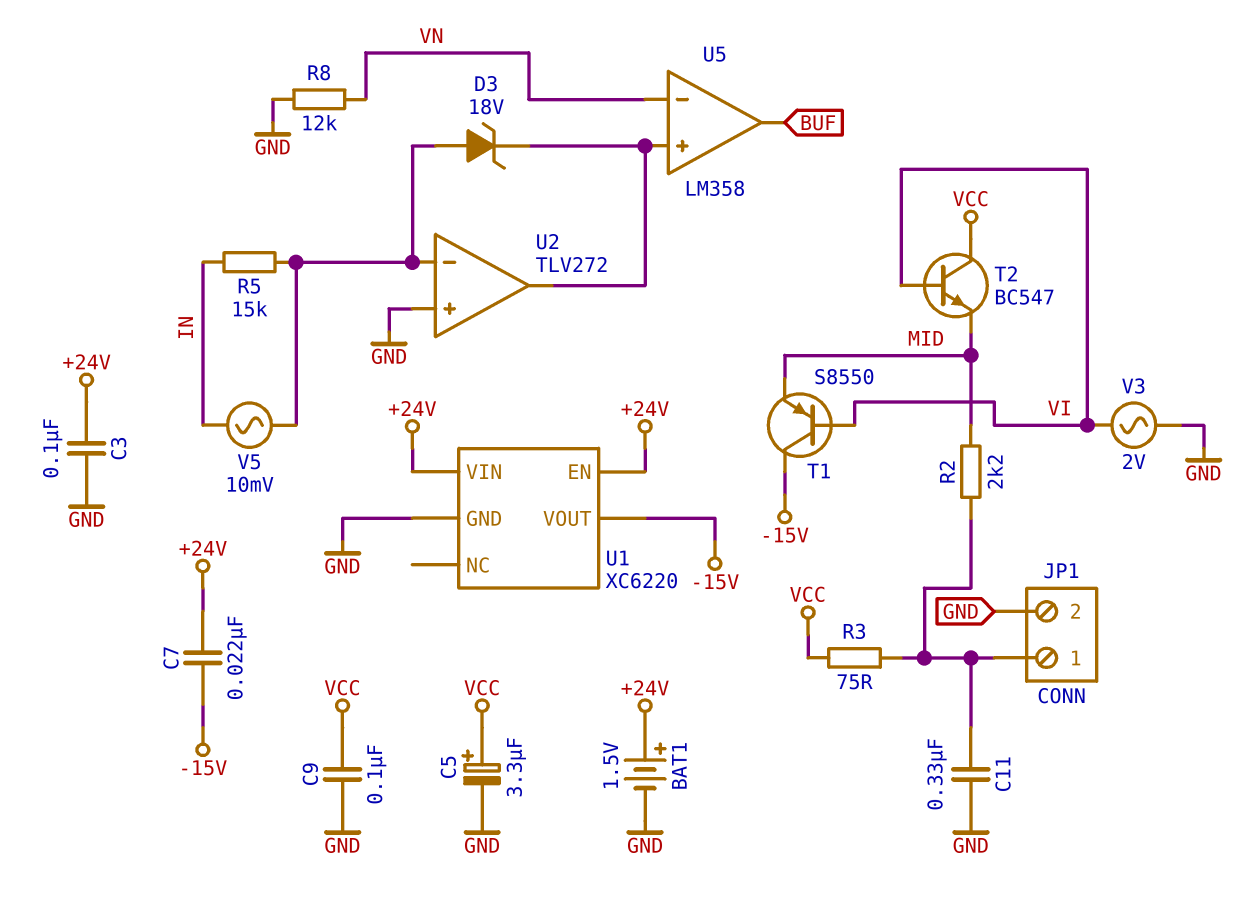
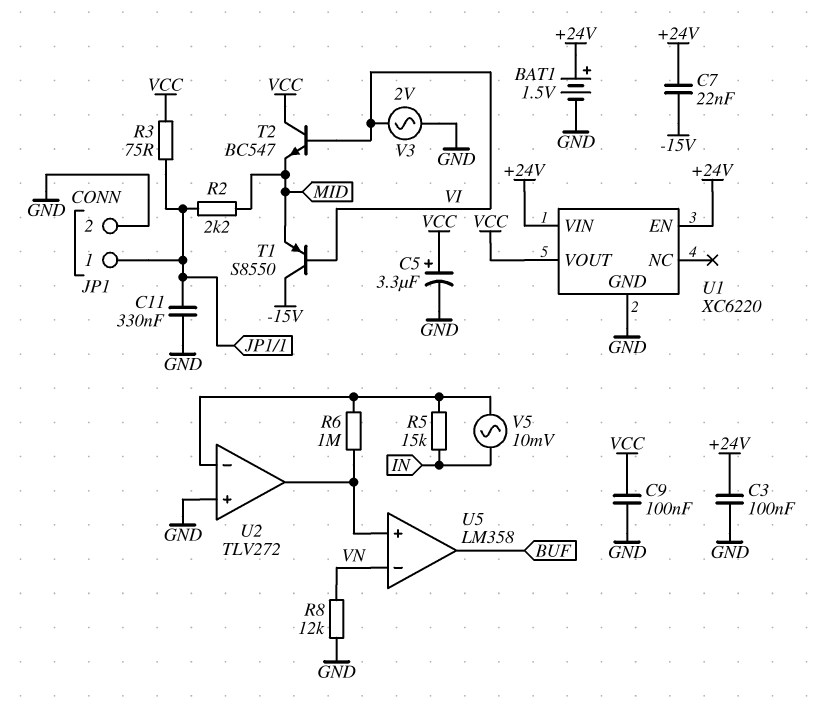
D3: zener 18V (A U2/in-, K U2/out) -> none
R6: none -> 1M (U2/in-, U2/out)
U1 pin VOUT: -15V -> VCC

